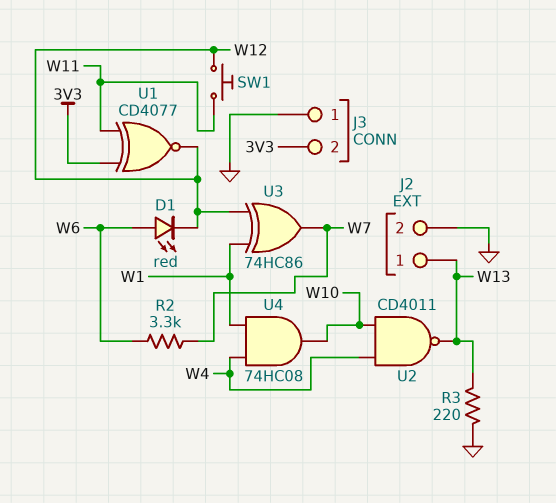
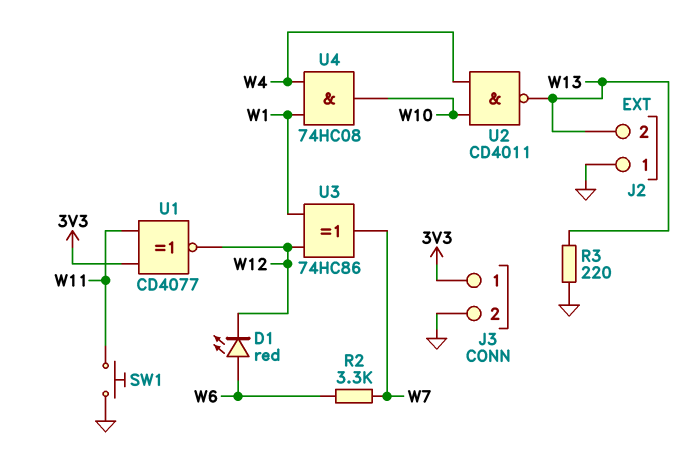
J2 pin 1: W13 -> GND
J2 pin 2: GND -> W13
J3 pin 1: GND -> 3V3
J3 pin 2: 3V3 -> GND
SW1: button (W11, W12) -> button (GND, W11)

